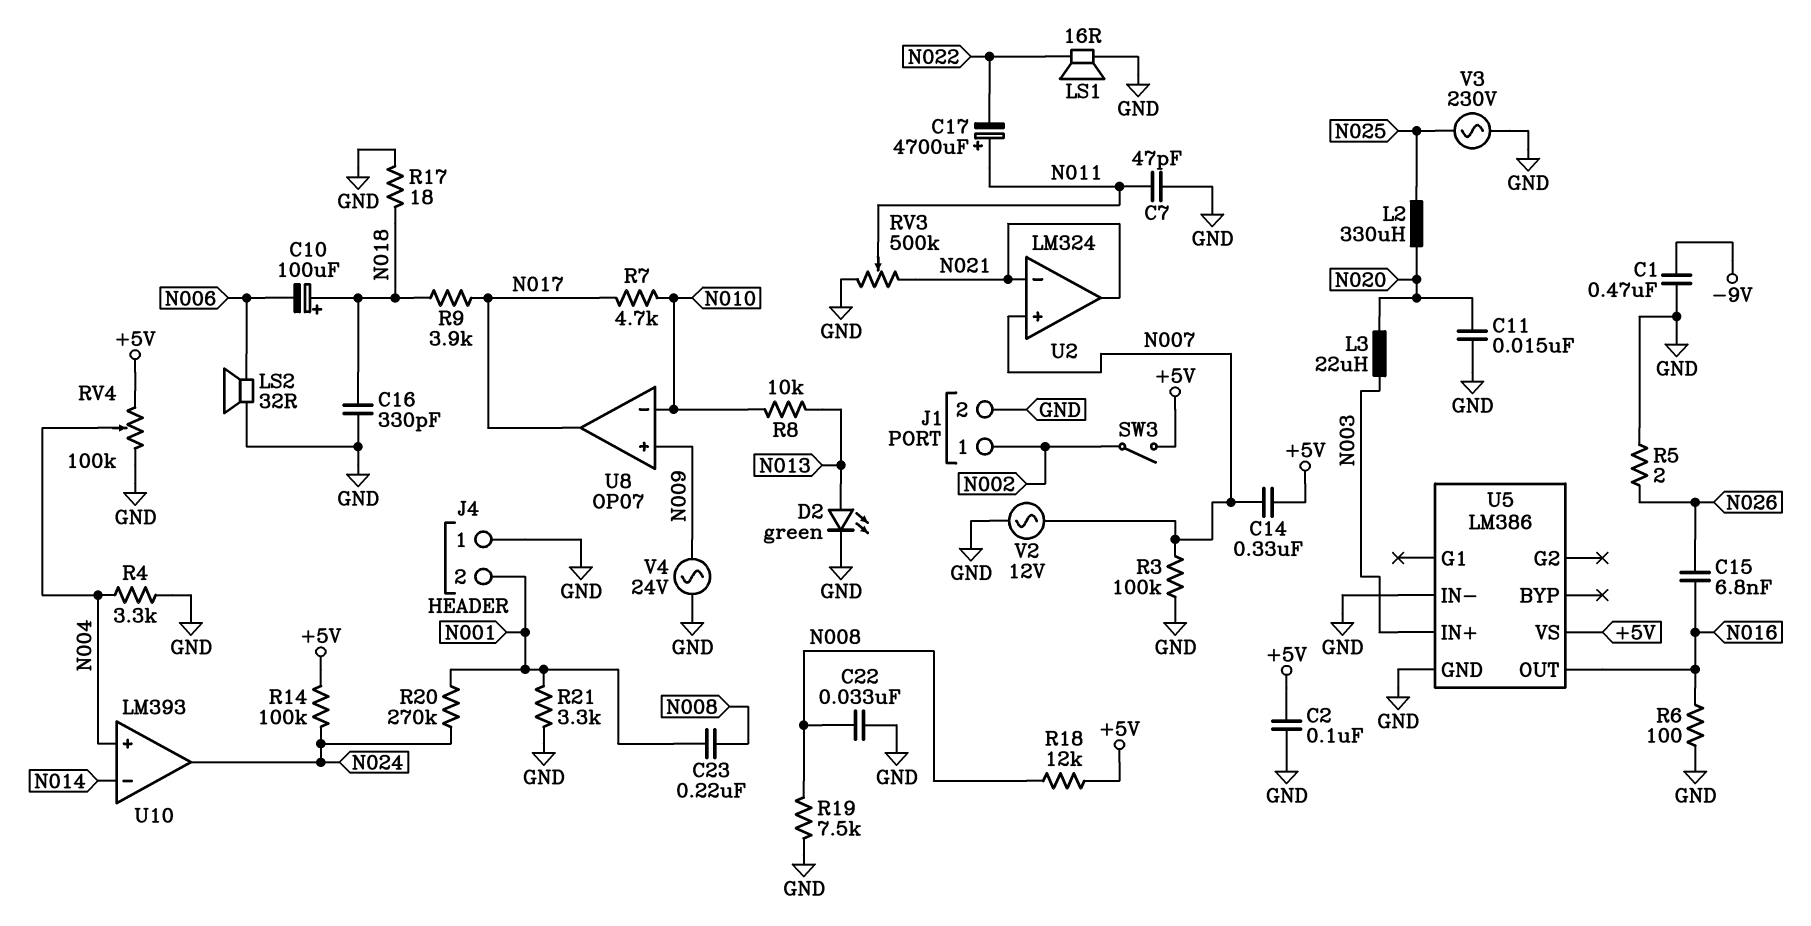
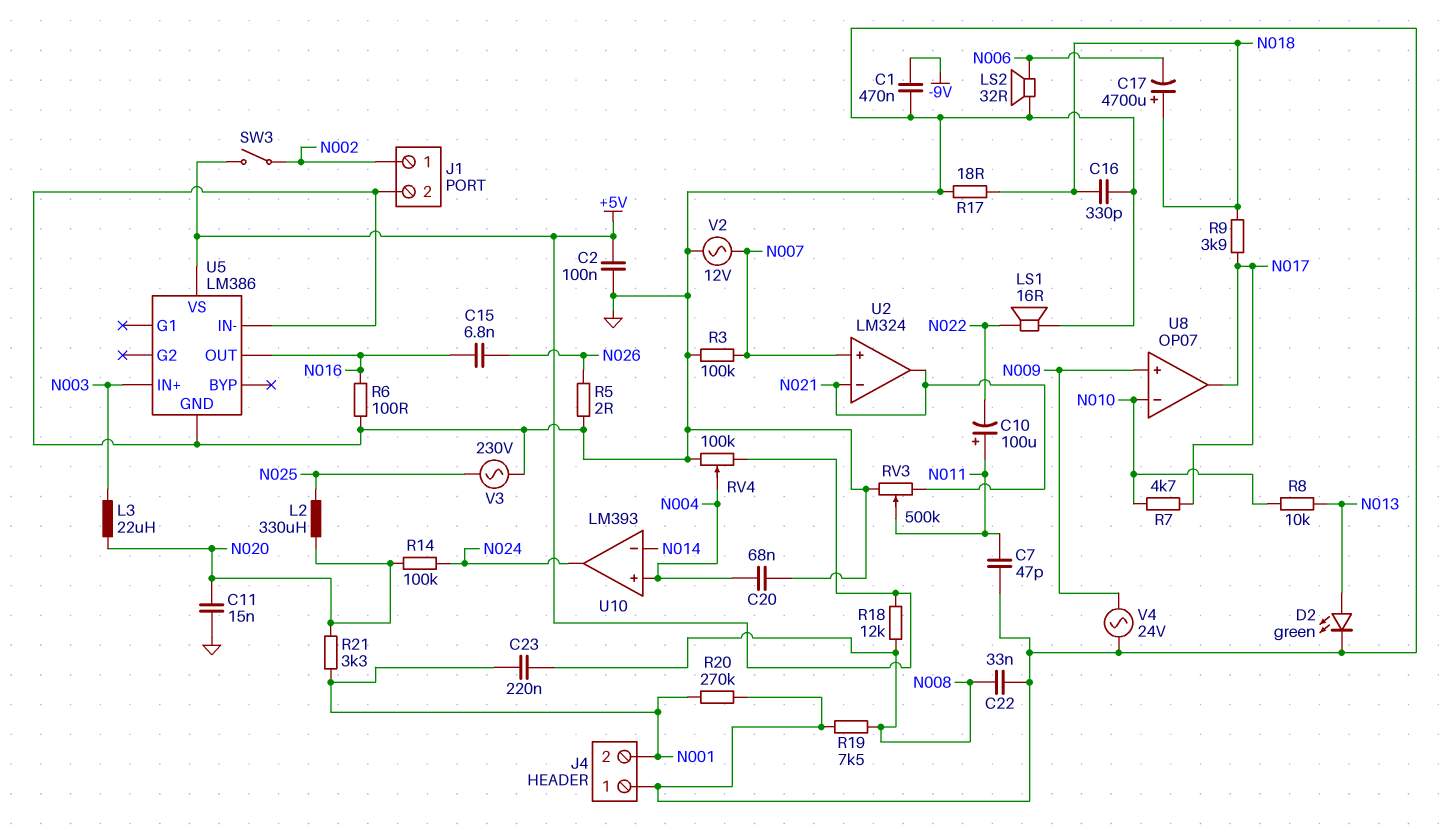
C10: 100uF (plus N018, minus N006) -> 100uF (plus N011, minus N022)
C14: 330nF (+5V, N007) -> none
C17: 4700uF (plus N011, minus N022) -> 4700uF (plus N018, minus N006)
C20: none -> 68nF (GND, N004)
R4: 3.3k (GND, N004) -> none
R14: 100k (+5V, N024) -> 100k (N020, N024)
R20: 270k (N001, N024) -> 270k (GND, N001)
R21: 3.3k (GND, N001) -> 3.3k (N001, N020)

